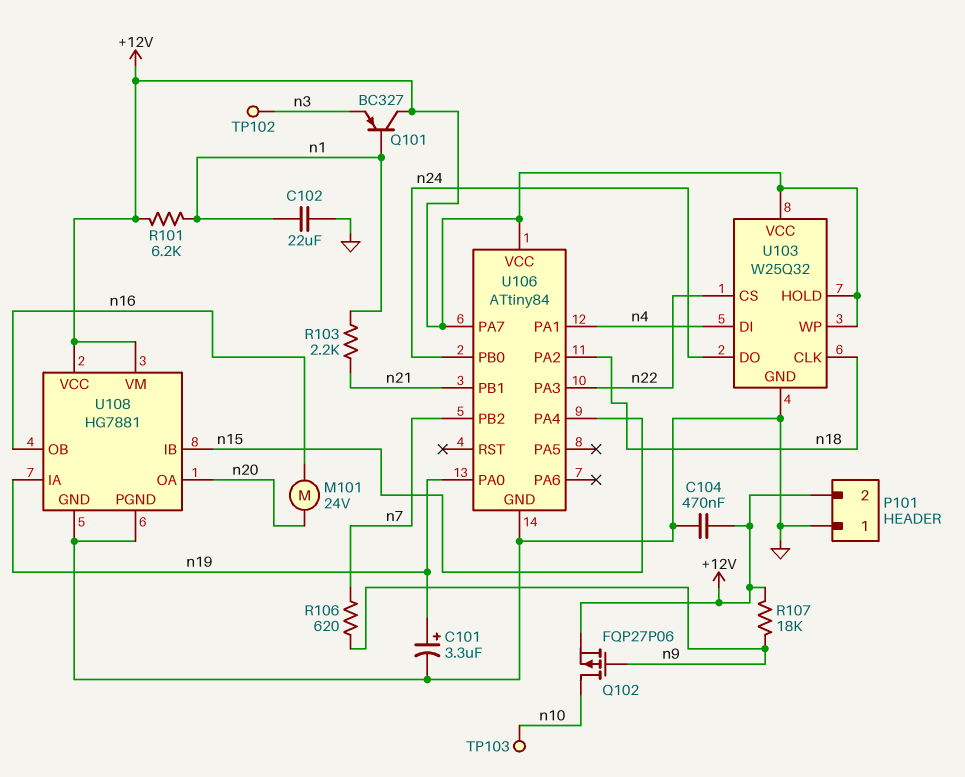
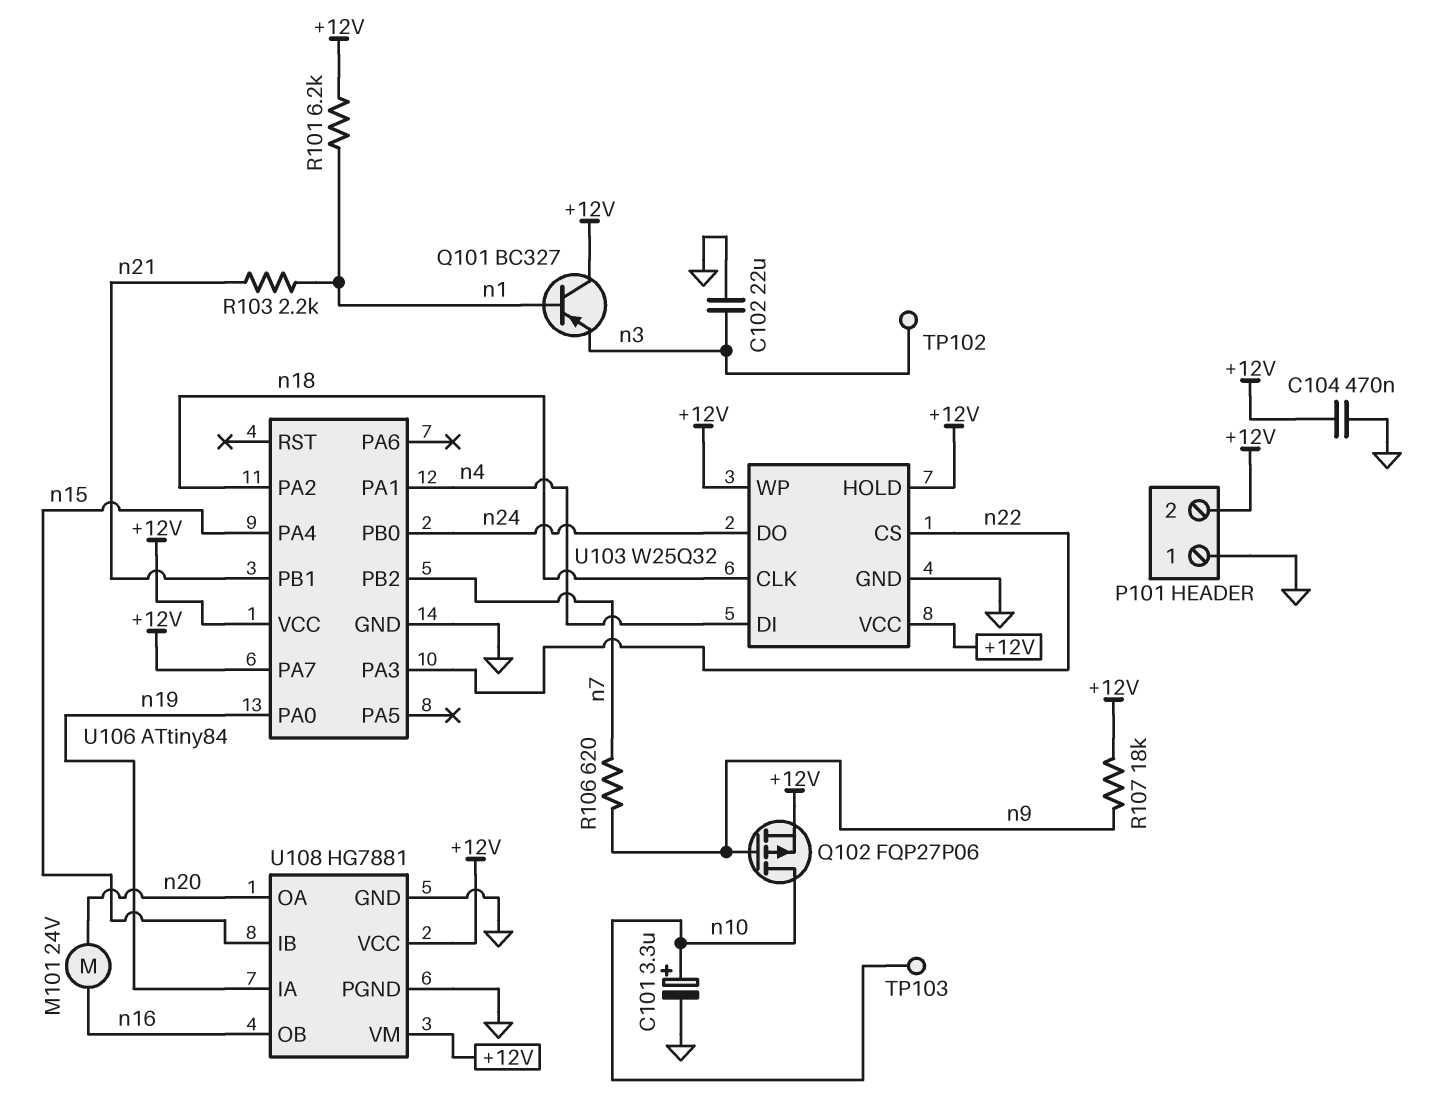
C101: 3.3uF (plus n19, minus GND) -> 3.3uF (plus n10, minus GND)
C102: 22uF (GND, n1) -> 22uF (GND, n3)

